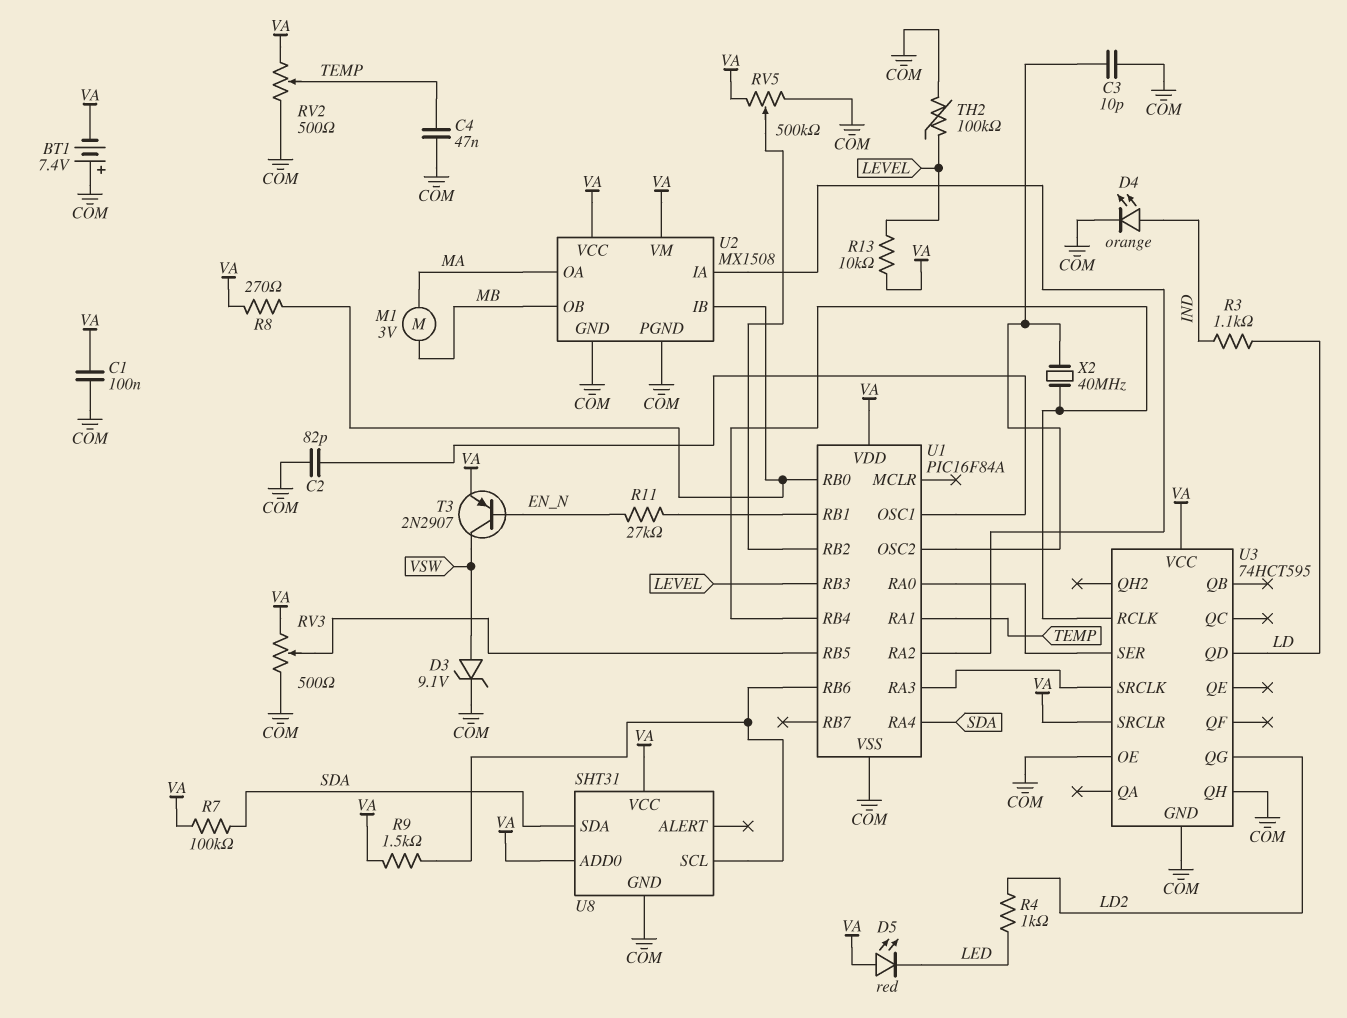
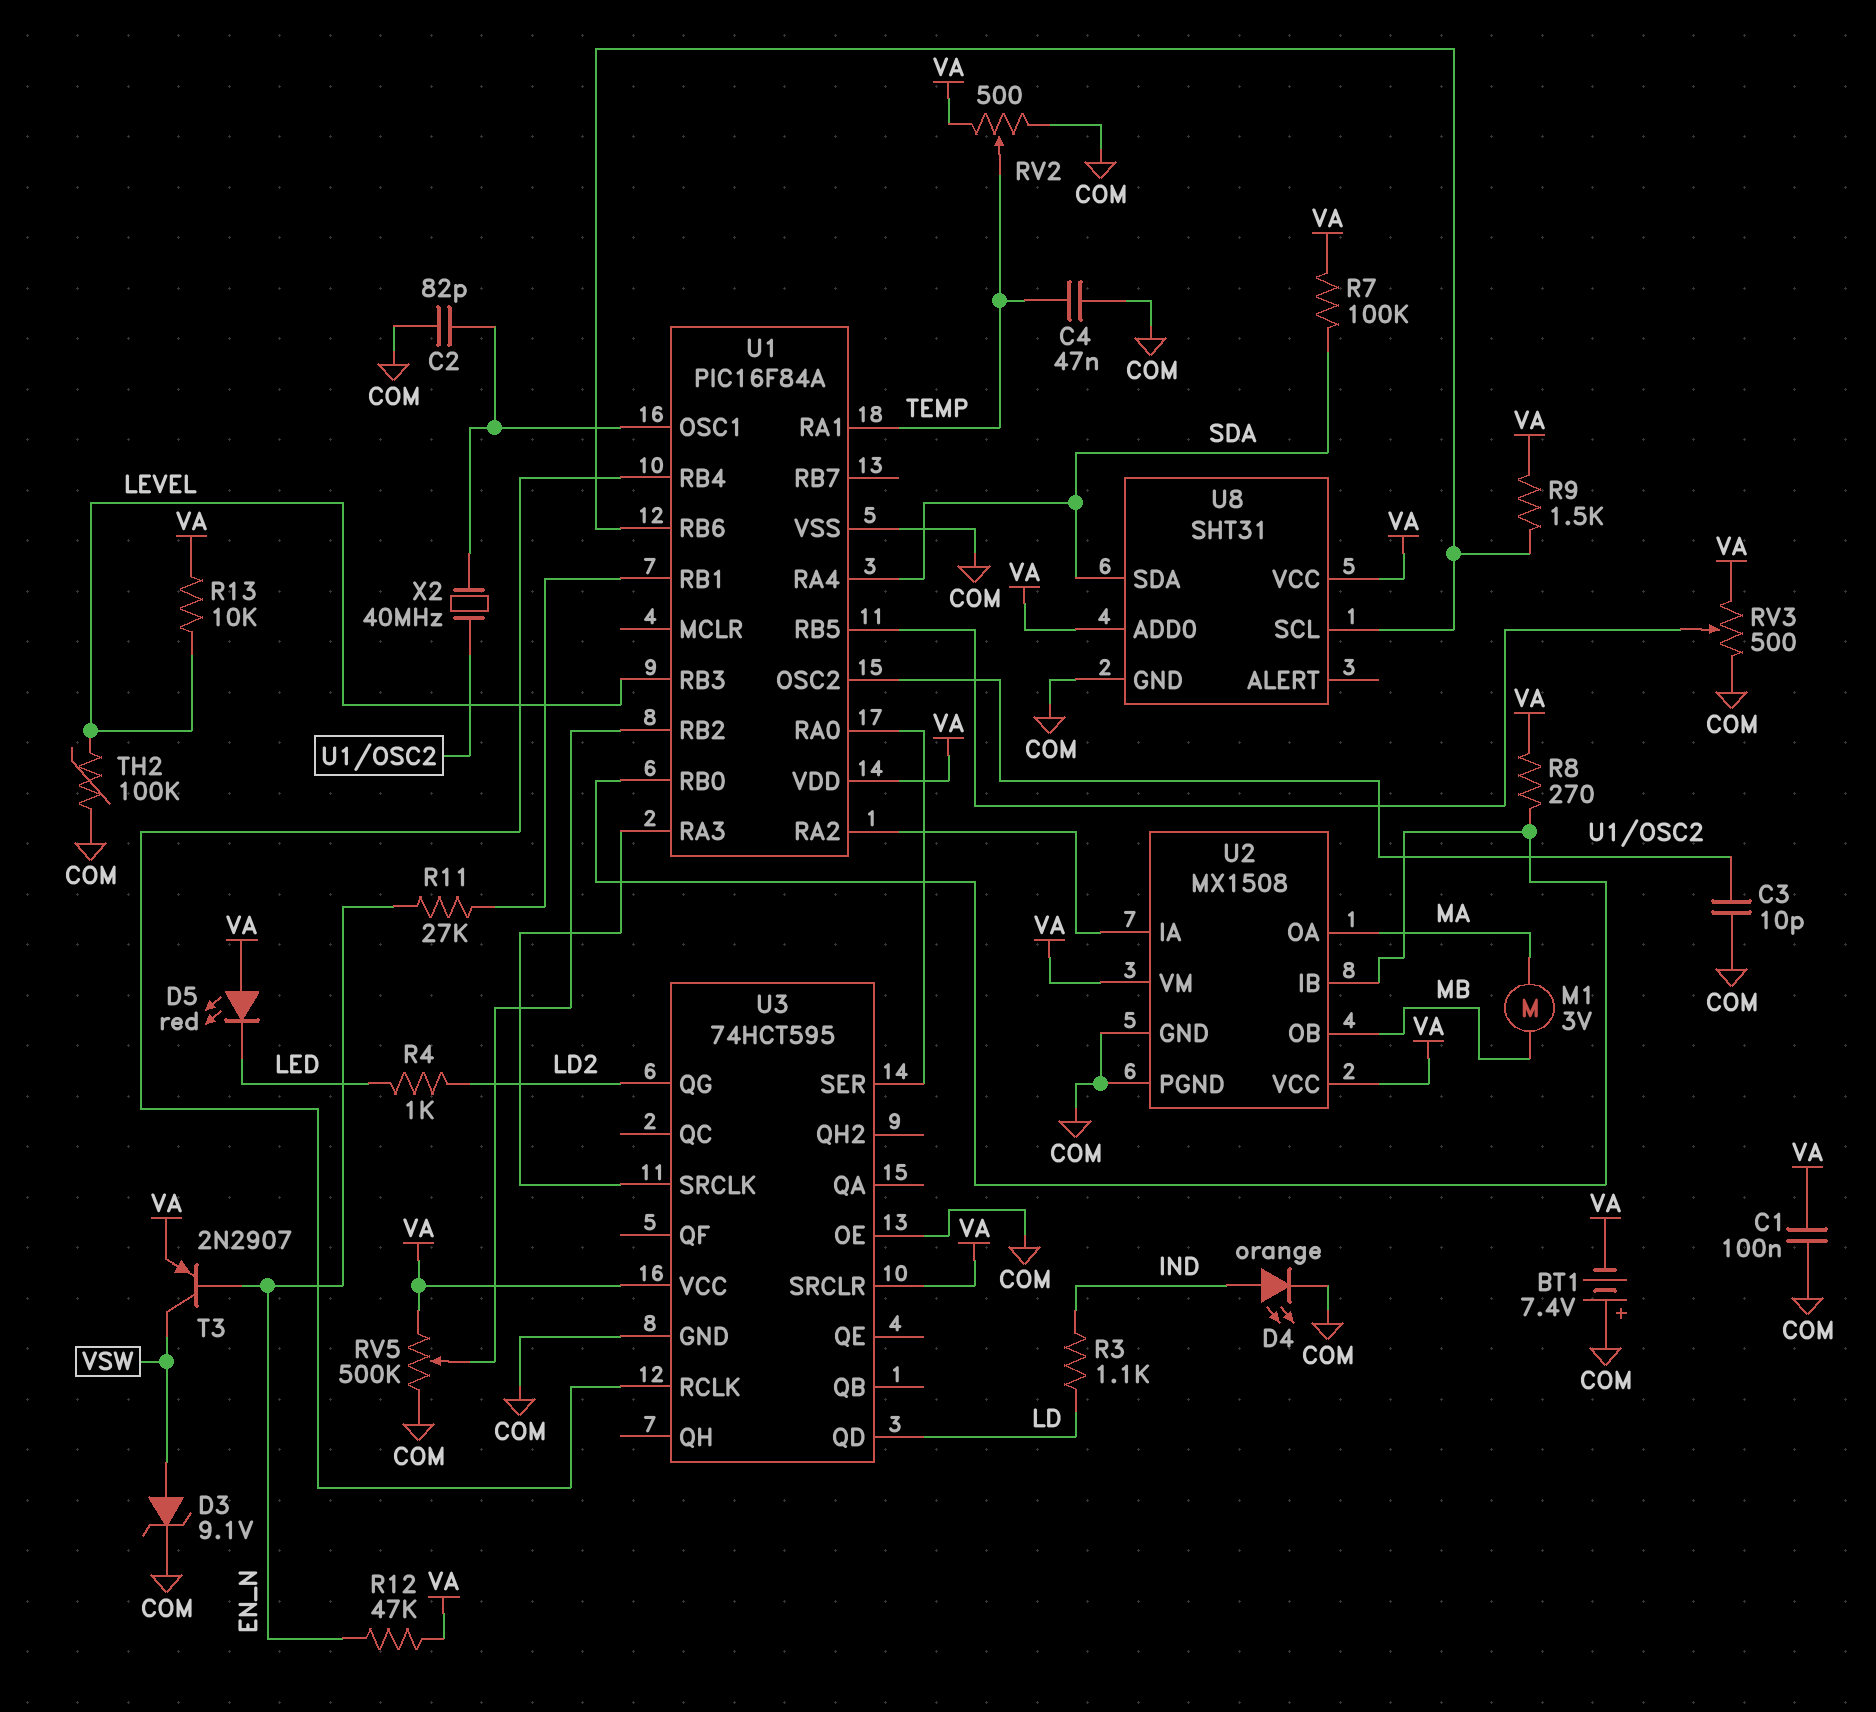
R12: none -> 47k (EN_N, VA)
U3 pin QH: COM -> none
X2: 40MHz (U1/OSC2, U1/RB4) -> 40MHz (U1/OSC1, U1/OSC2)

